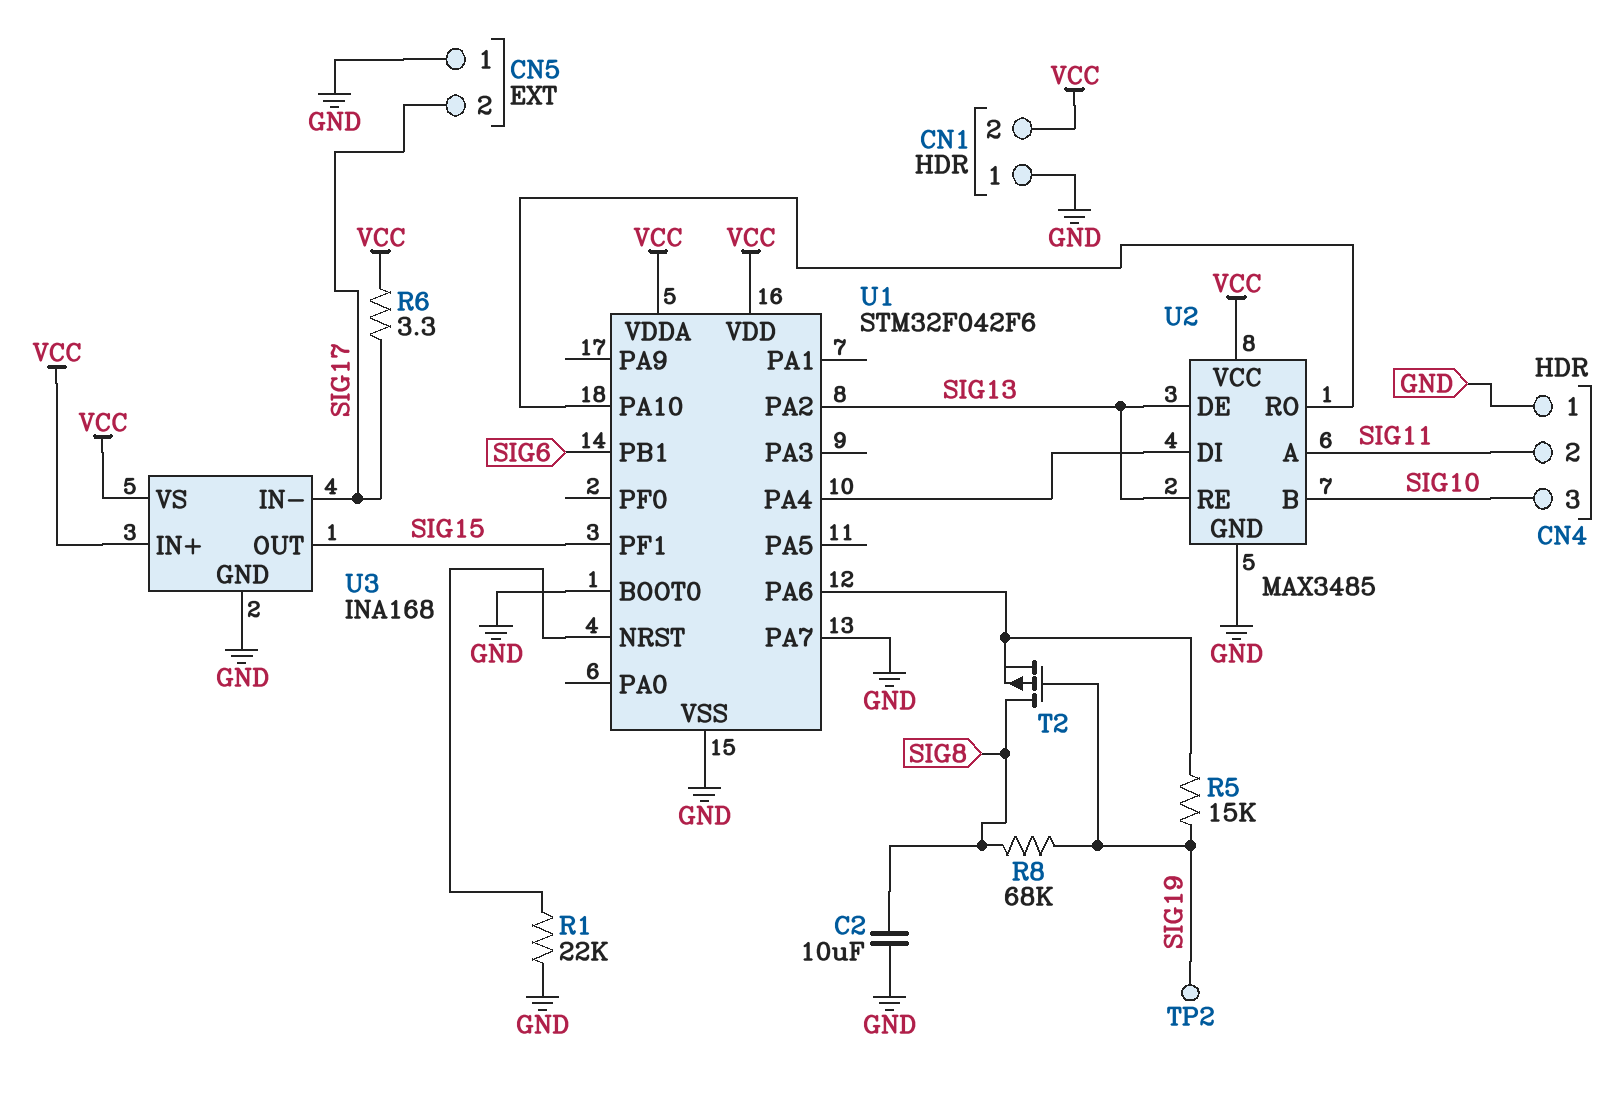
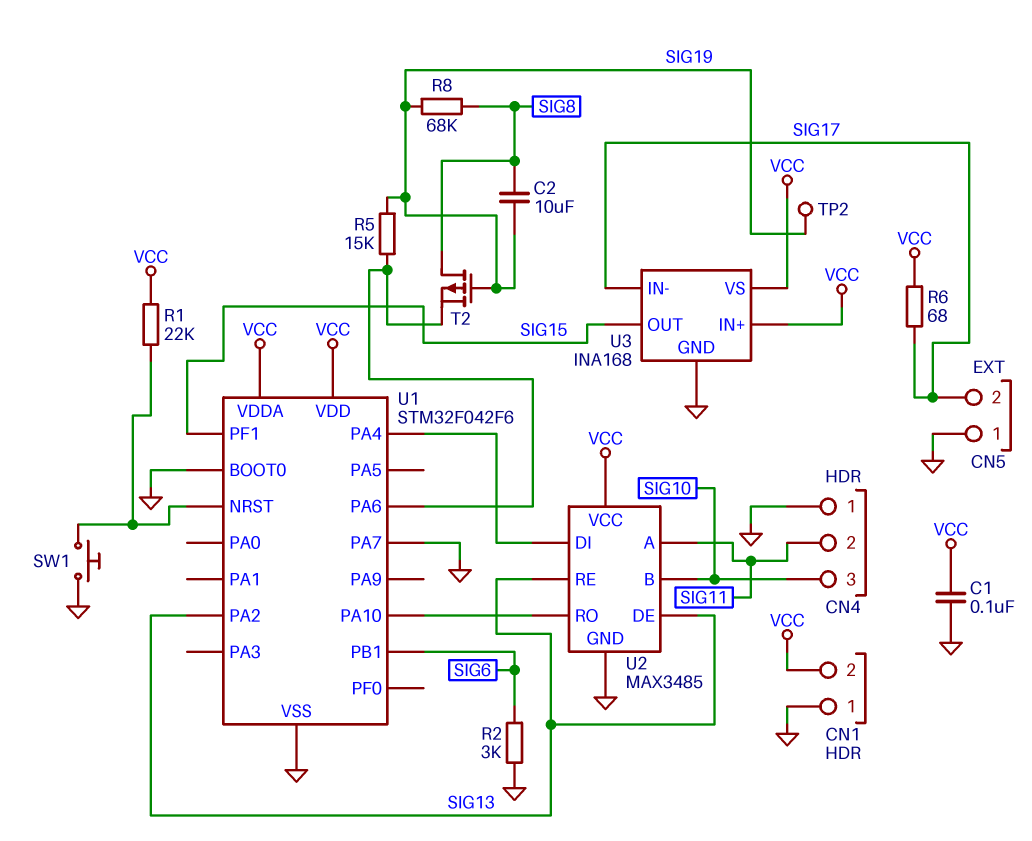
C1: none -> 100nF (GND, VCC)
C2: 10uF (GND, SIG8) -> 10uF (SIG8, SIG19)
R1: 22k (GND, U1/NRST) -> 22k (U1/NRST, VCC)
R2: none -> 3k (GND, SIG6)
R6: 3.3 (SIG17, VCC) -> 68 (SIG17, VCC)
SW1: none -> button (GND, U1/NRST)

